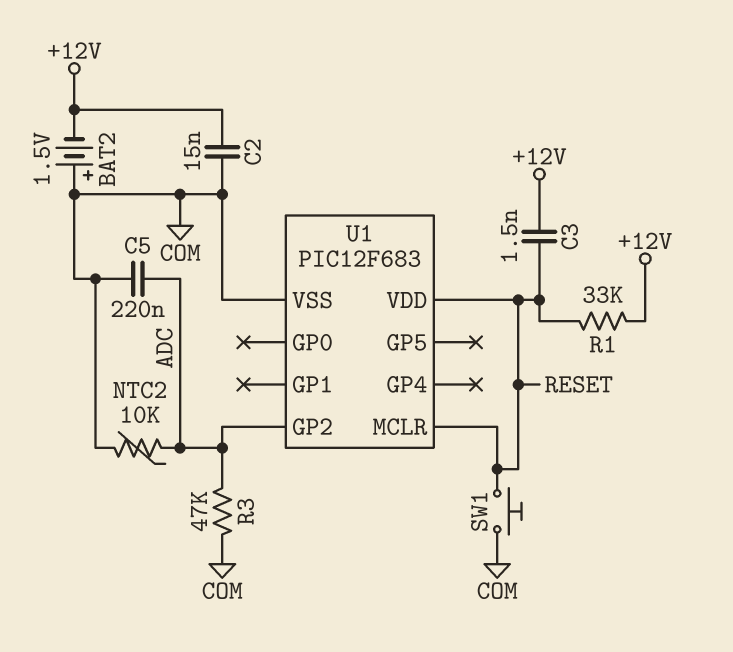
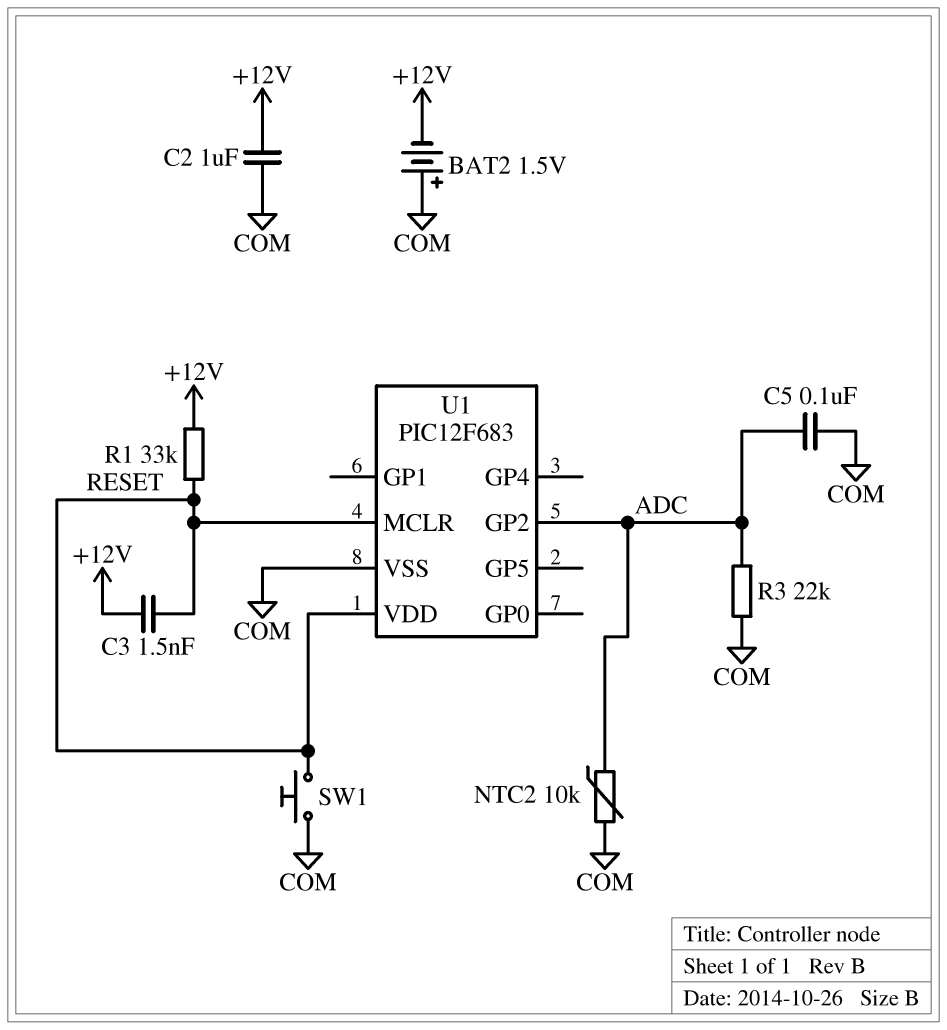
C2: 15nF (+12V, COM) -> 1uF (+12V, COM)
C5: 220nF (ADC, COM) -> 100nF (ADC, COM)
R3: 47k (ADC, COM) -> 22k (ADC, COM)

